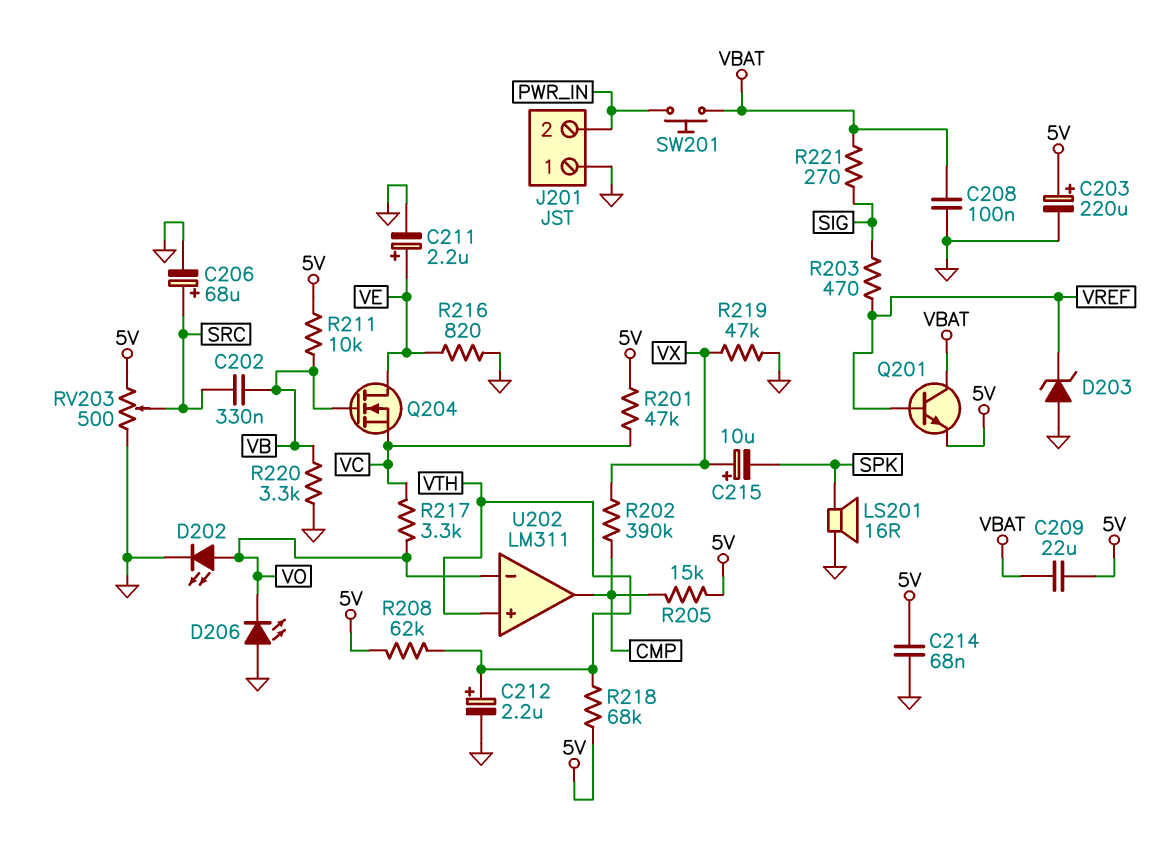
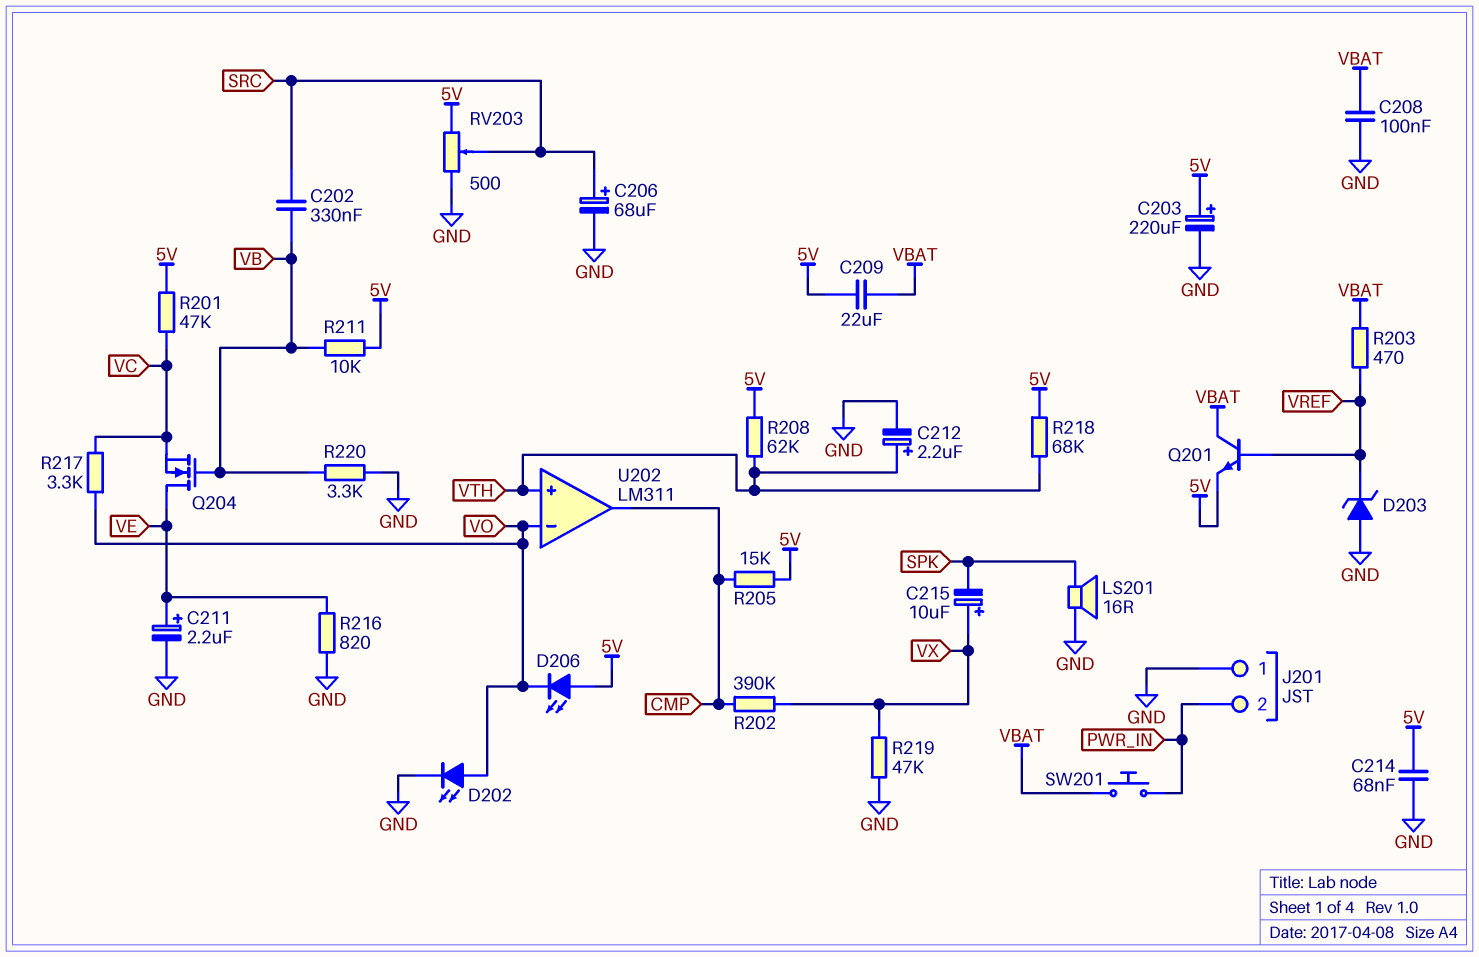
D206: LED (A GND, K VO) -> LED (A 5V, K VO)
R203: 470 (SIG, VREF) -> 470 (VBAT, VREF)
R221: 270 (SIG, VBAT) -> none

